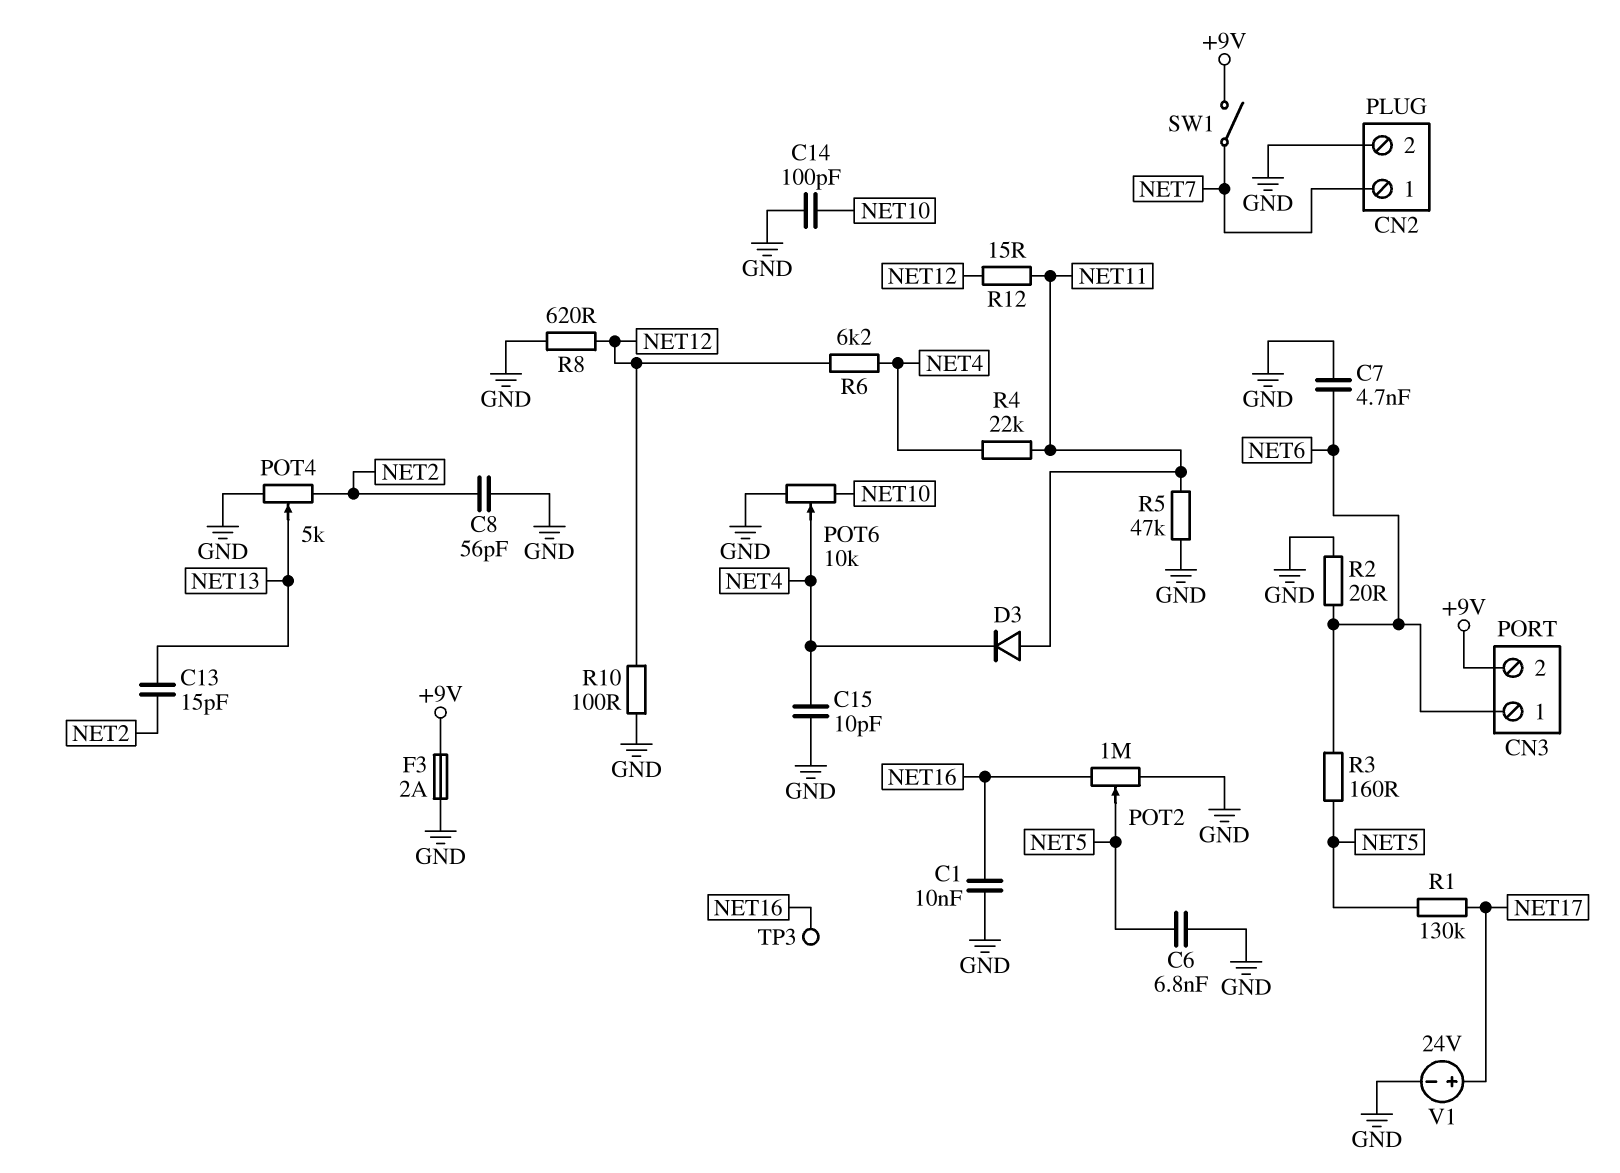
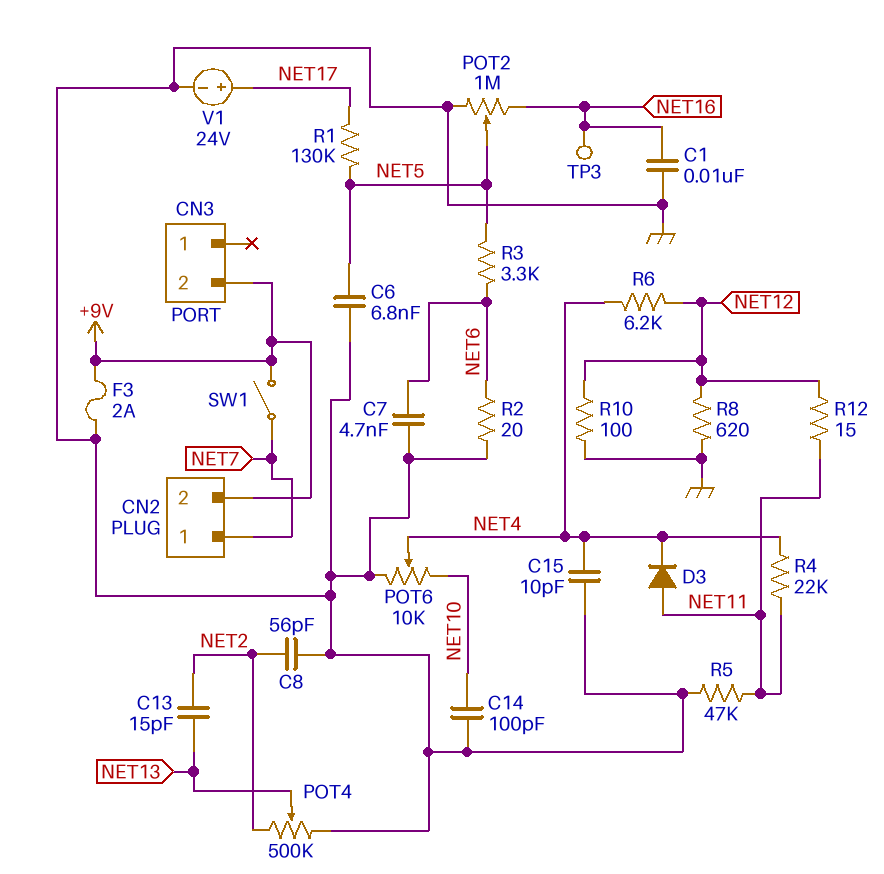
CN2 pin 2: GND -> +9V
CN3 pin 1: NET6 -> none
POT4: 5k (GND, NET2, wiper NET13) -> 500k (GND, NET2, wiper NET13)
R3: 160 (NET5, NET6) -> 3.3k (NET5, NET6)

